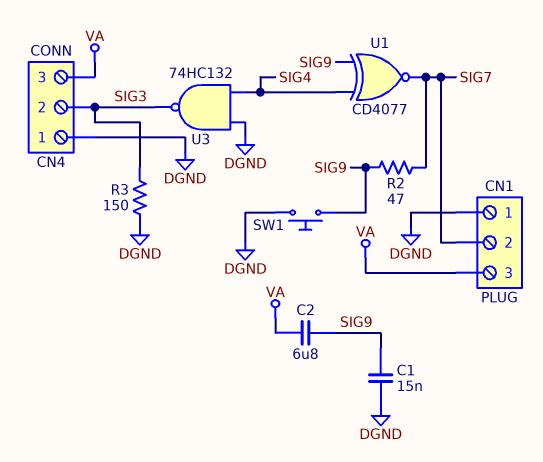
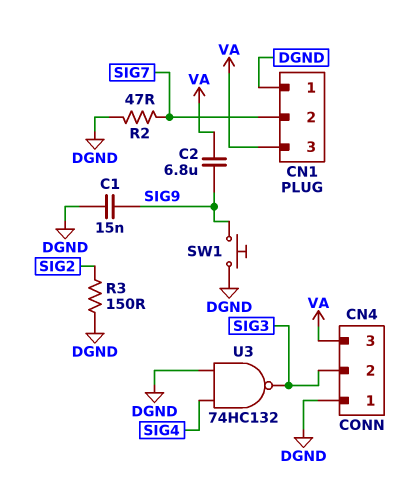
R2: 47 (SIG7, SIG9) -> 47 (DGND, SIG7)
R3: 150 (DGND, SIG3) -> 150 (DGND, SIG2)
U1: XNOR CD4077 (in SIG4, in SIG9, out SIG7) -> none

